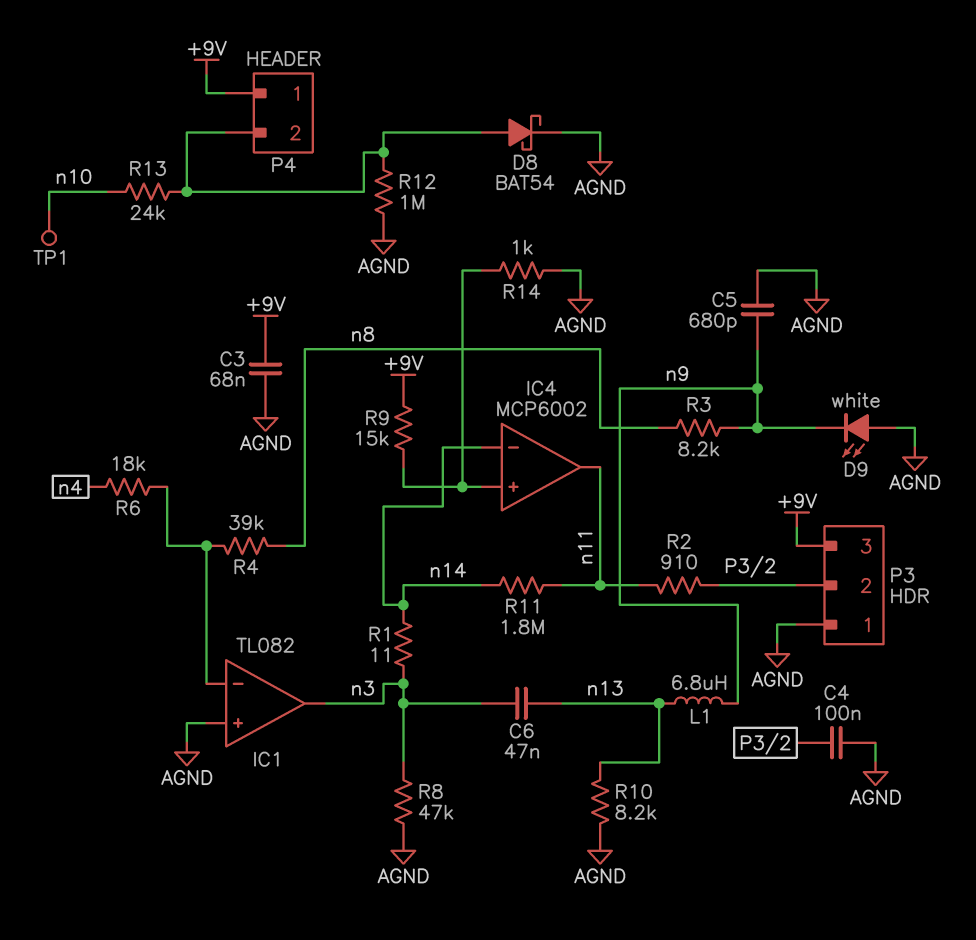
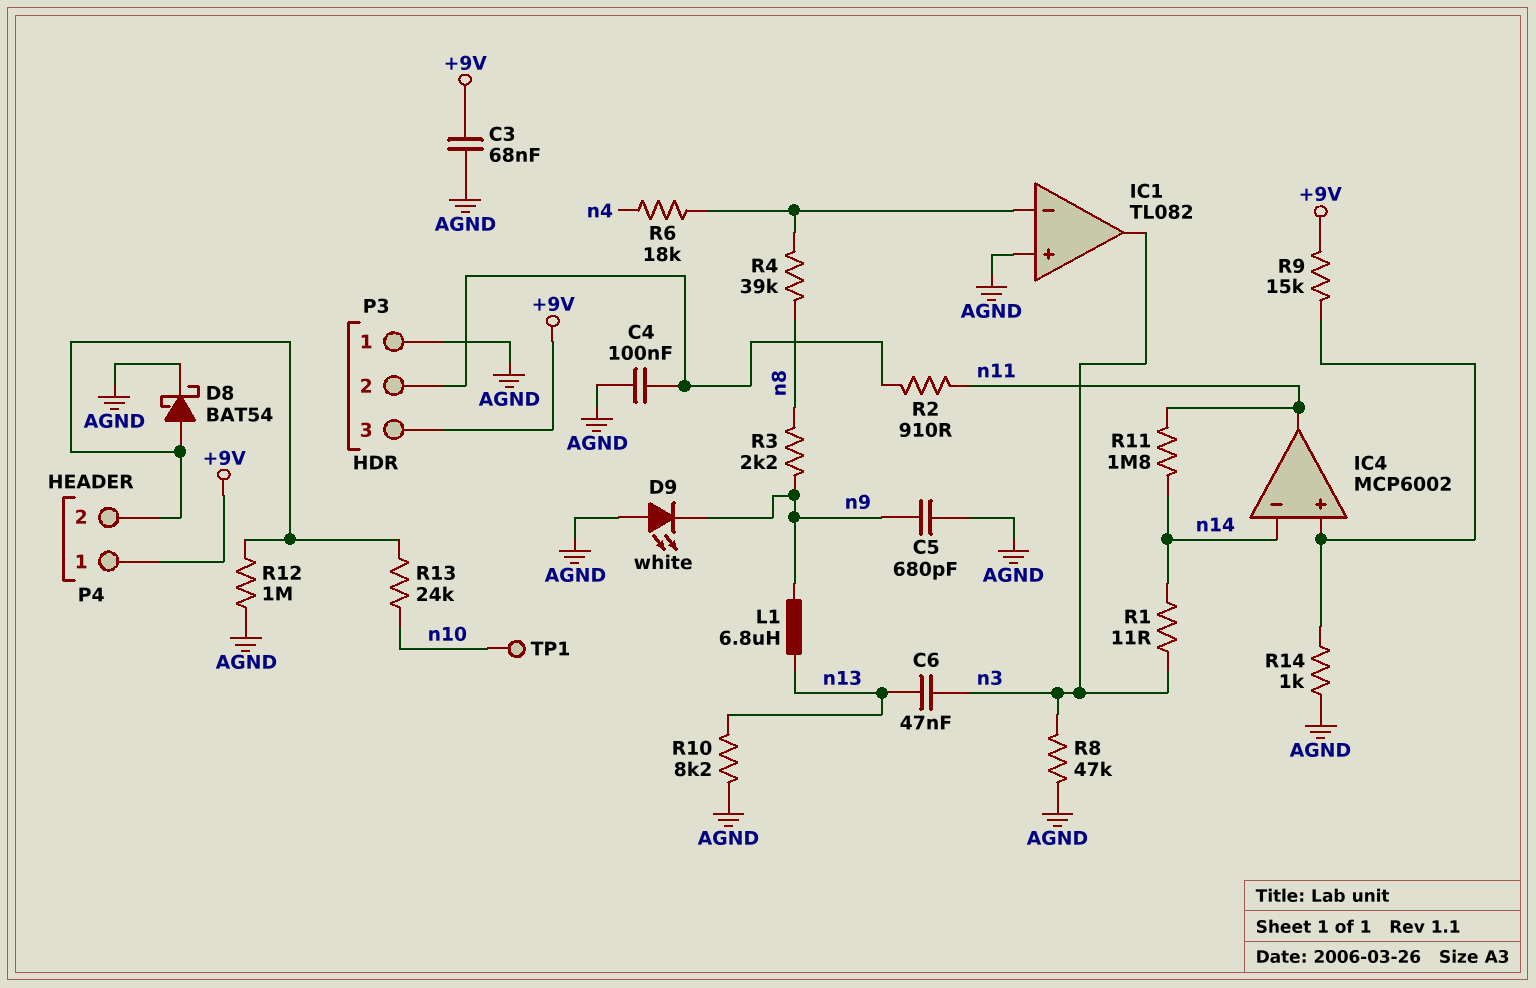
R3: 8.2k (n8, n9) -> 2.2k (n8, n9)

